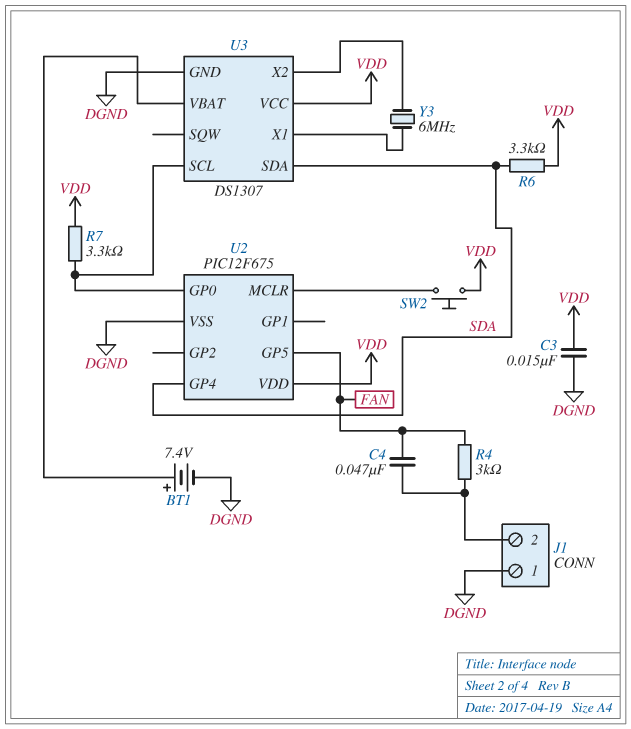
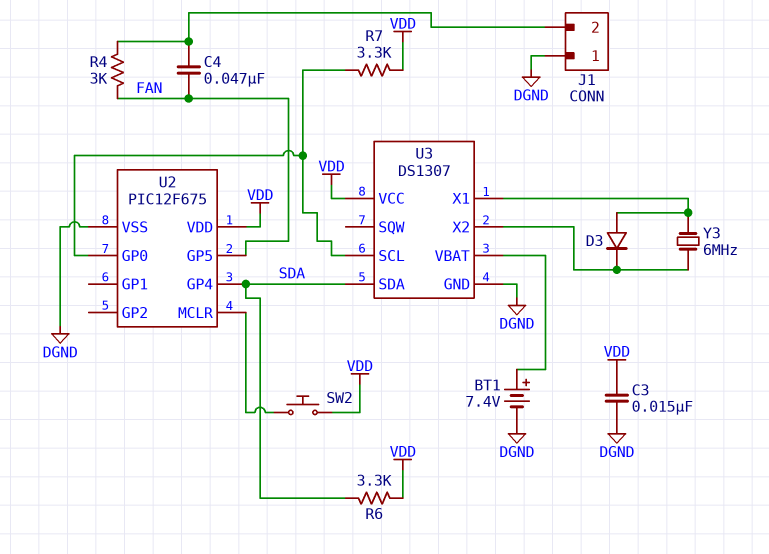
D3: none -> diode (A U3/X1, K U3/X2)

